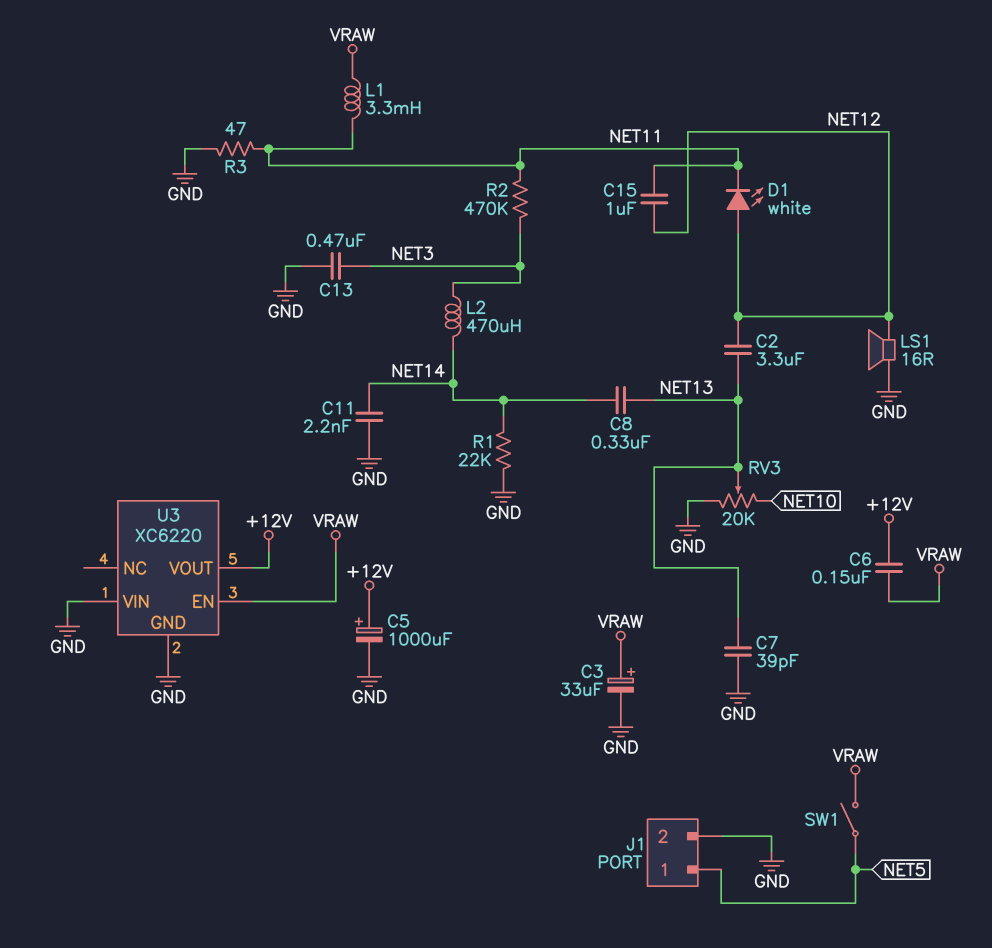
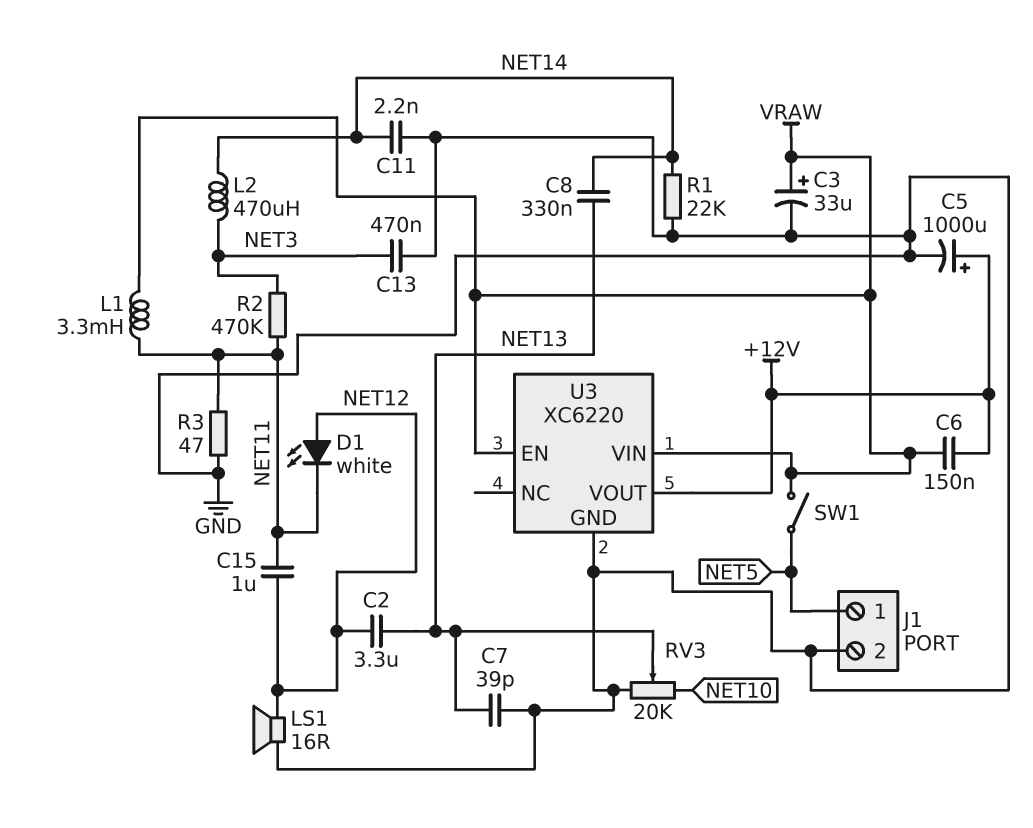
U3 pin VIN: GND -> VRAW

